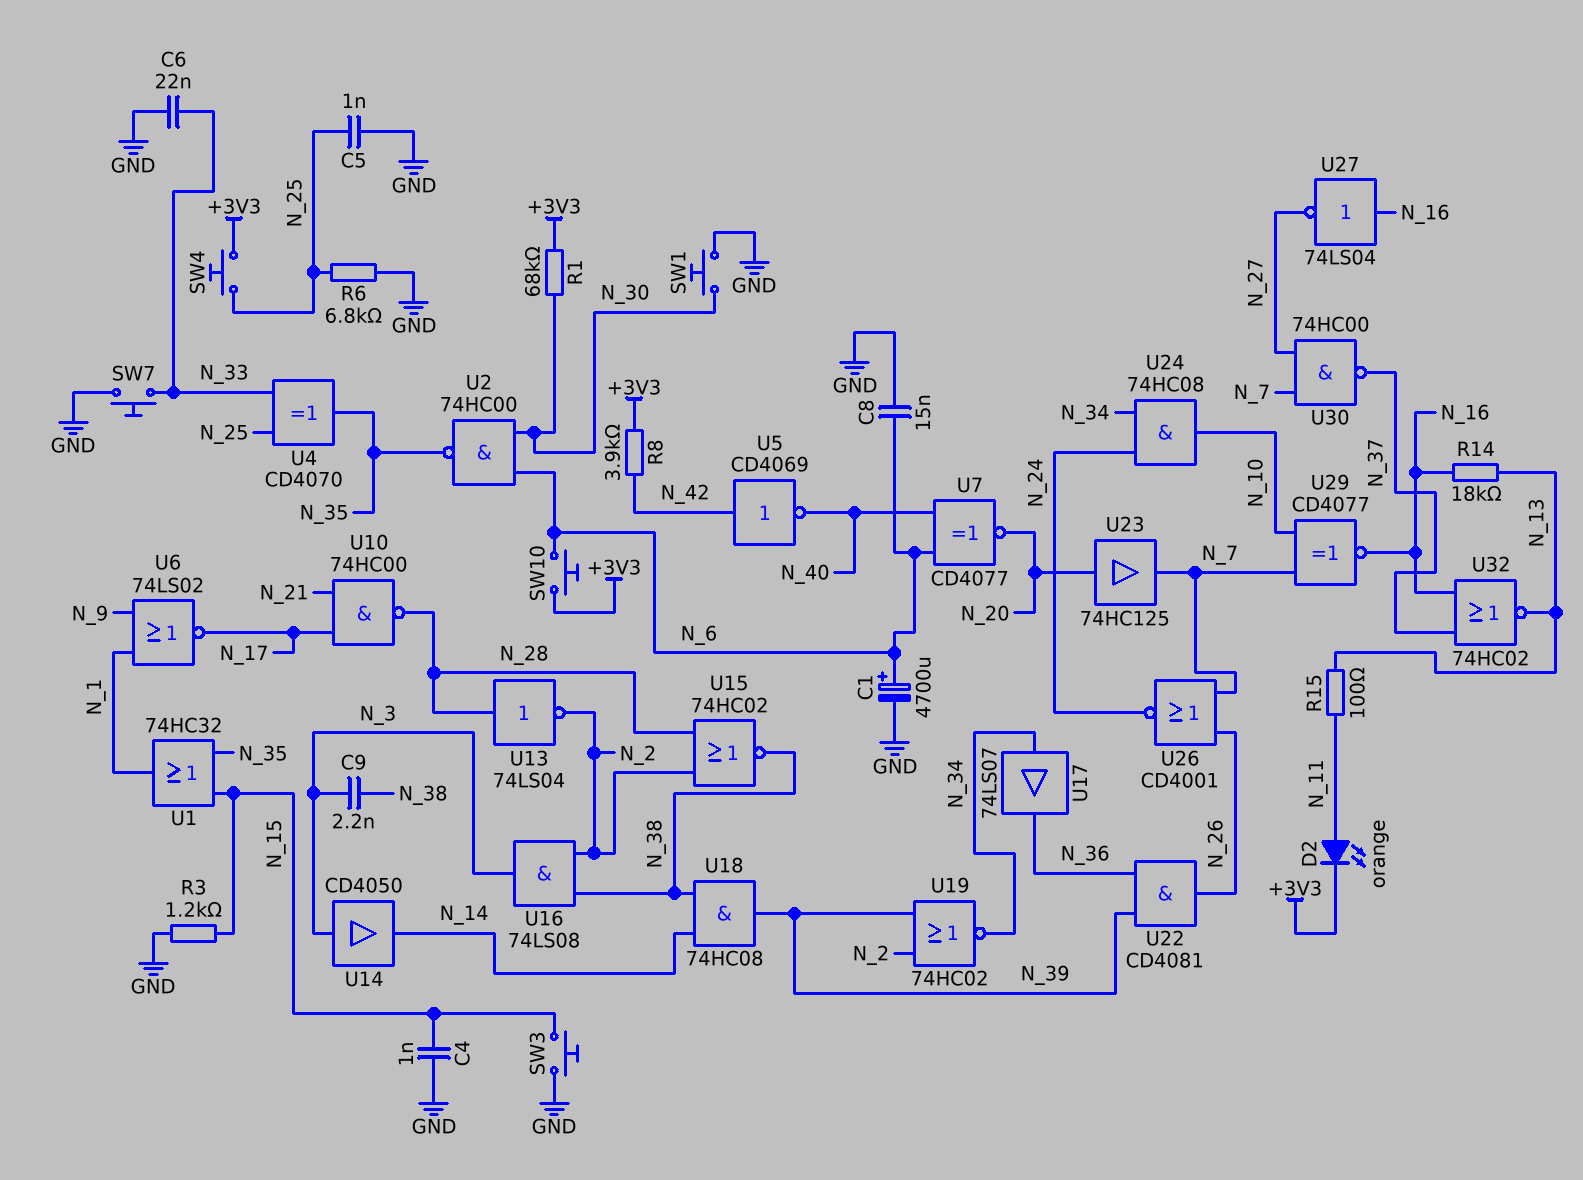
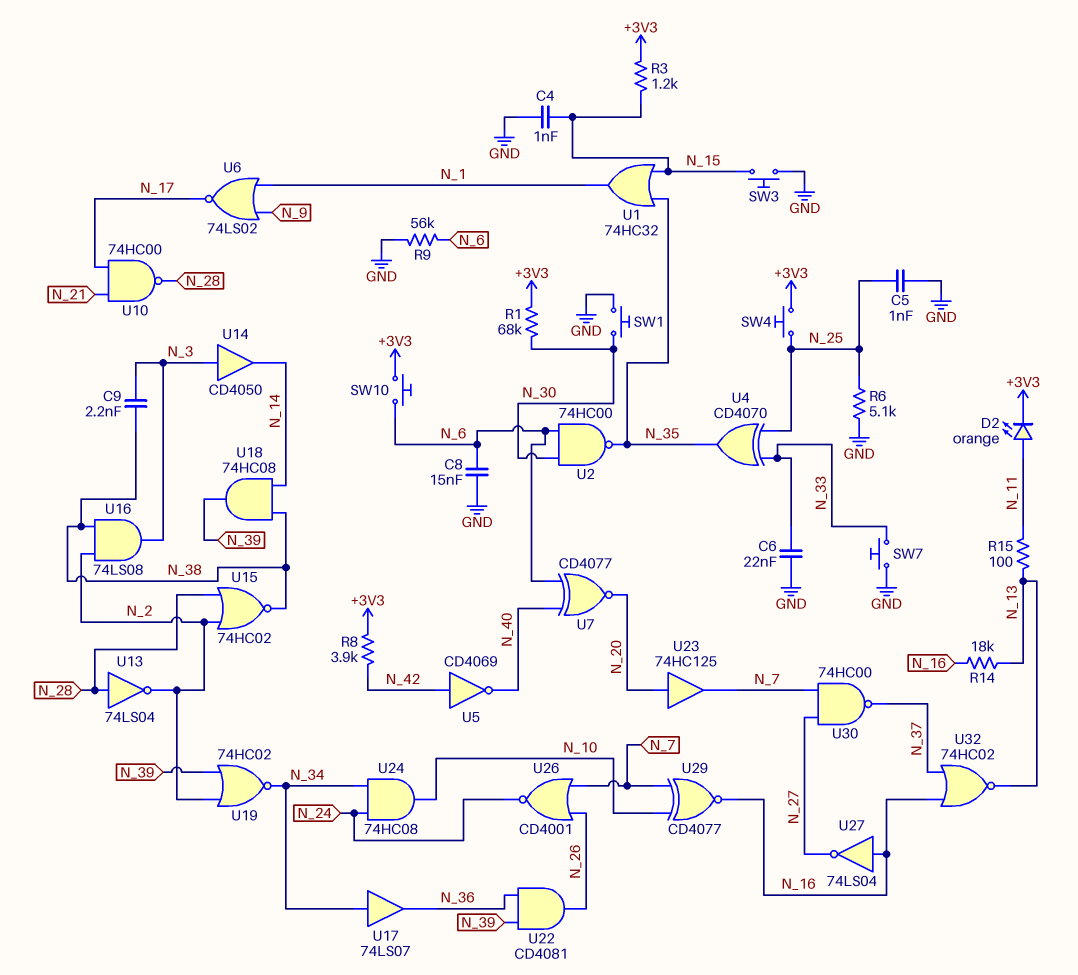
C1: 4700uF (plus N_6, minus GND) -> none
R3: 1.2k (GND, N_15) -> 1.2k (+3V3, N_15)
R6: 6.8k (GND, N_25) -> 5.1k (GND, N_25)
R9: none -> 56k (GND, N_6)

